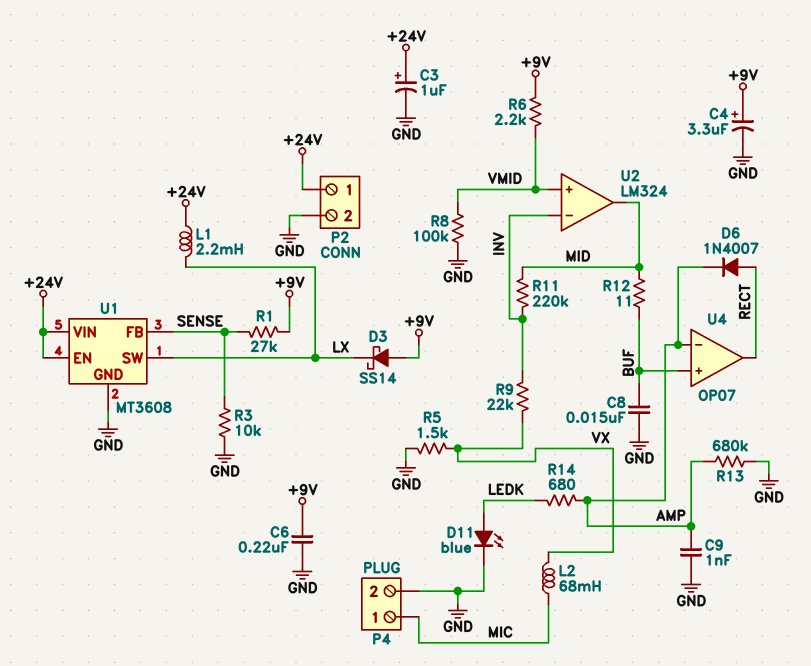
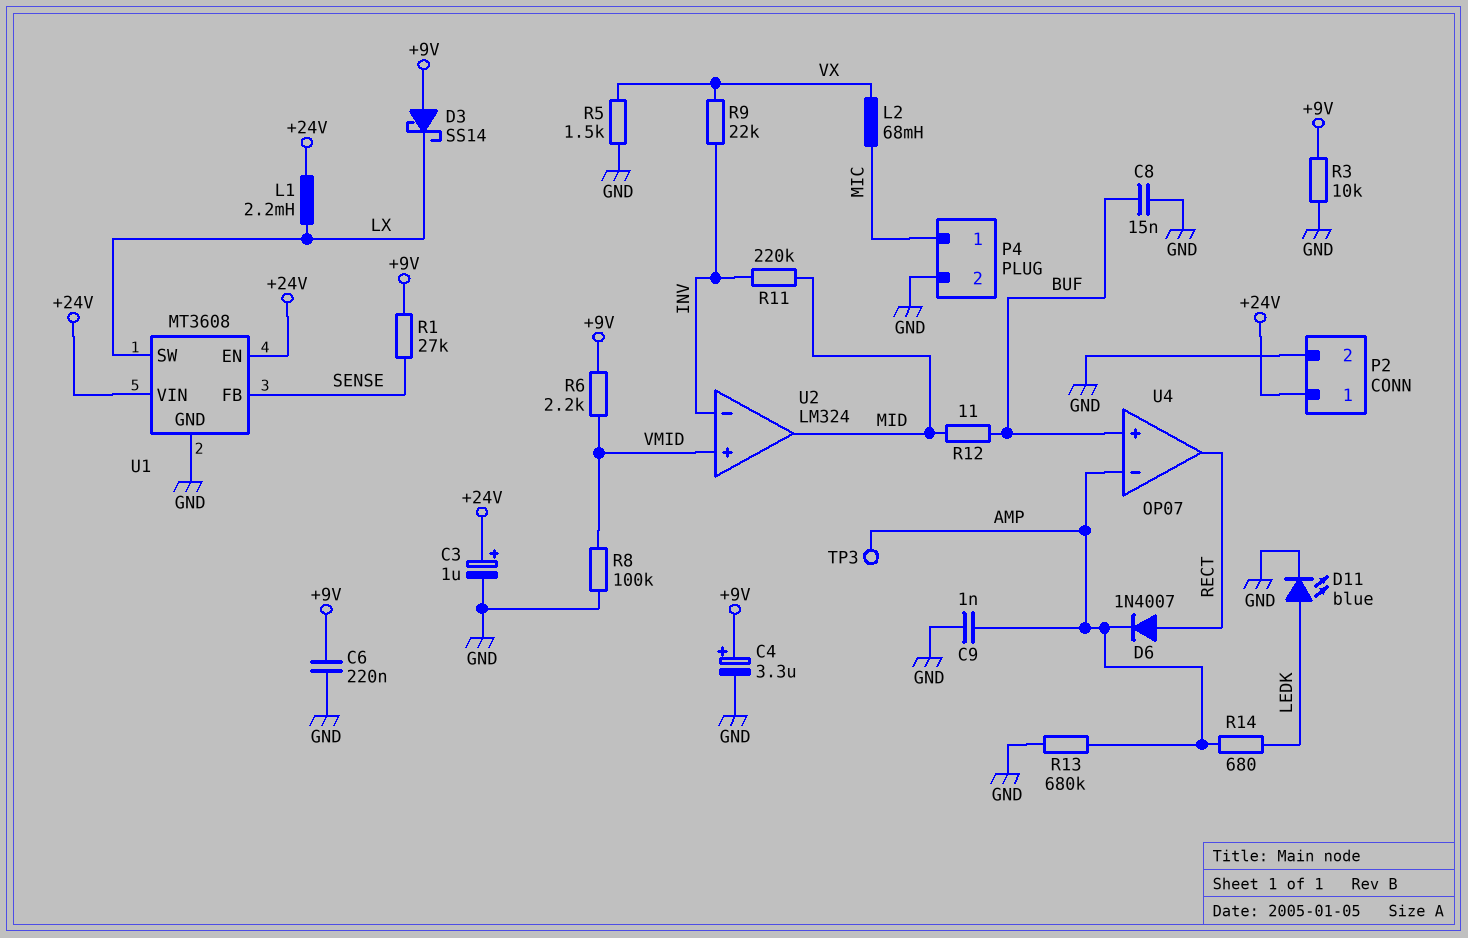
R3: 10k (GND, SENSE) -> 10k (+9V, GND)
TP3: none -> test point (AMP)

